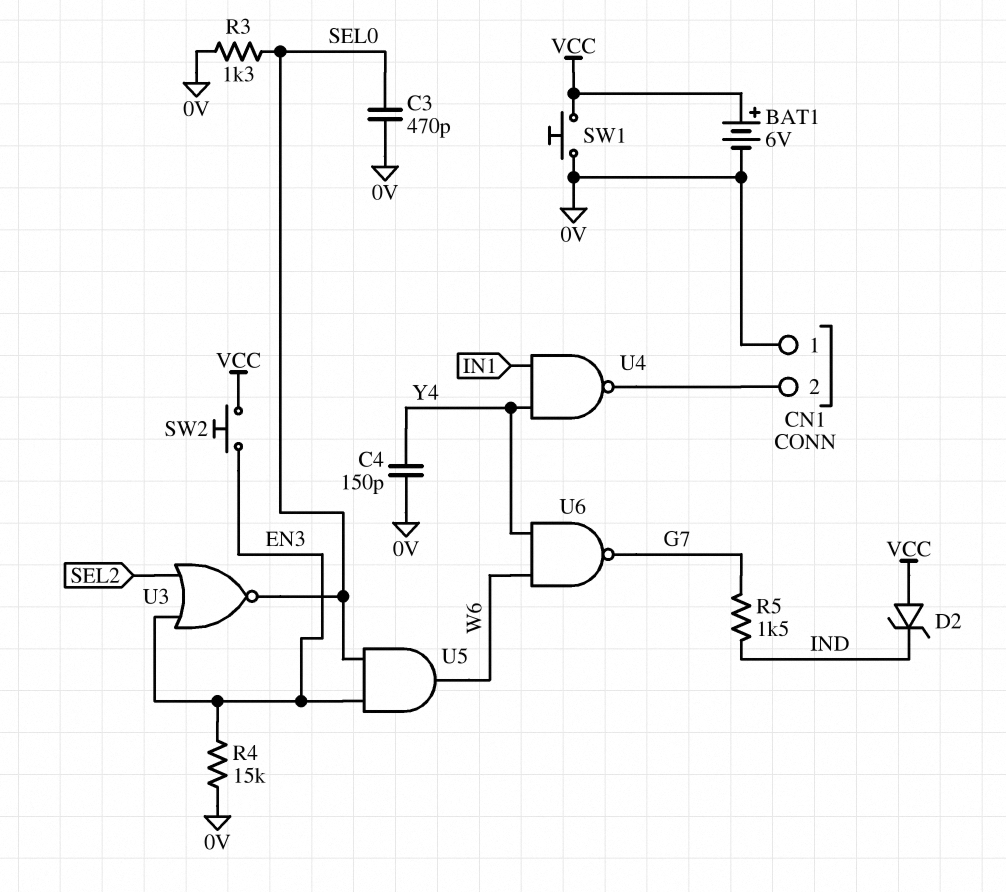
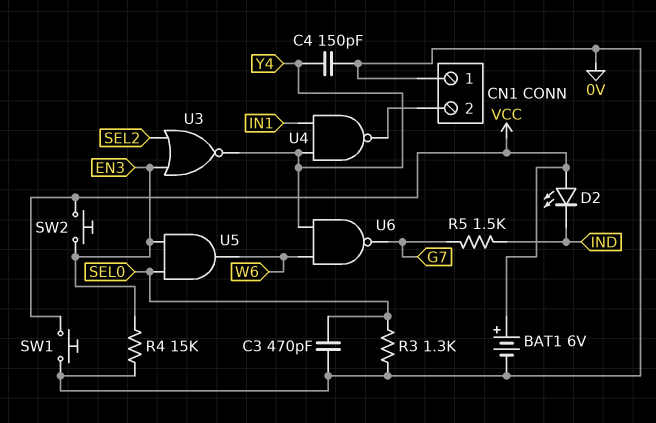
D2: zener (A VCC, K IND) -> LED (A VCC, K IND)
U3: NOR (in EN3, in SEL2, out SEL0) -> NOR (in EN3, in SEL2, out Y4)

